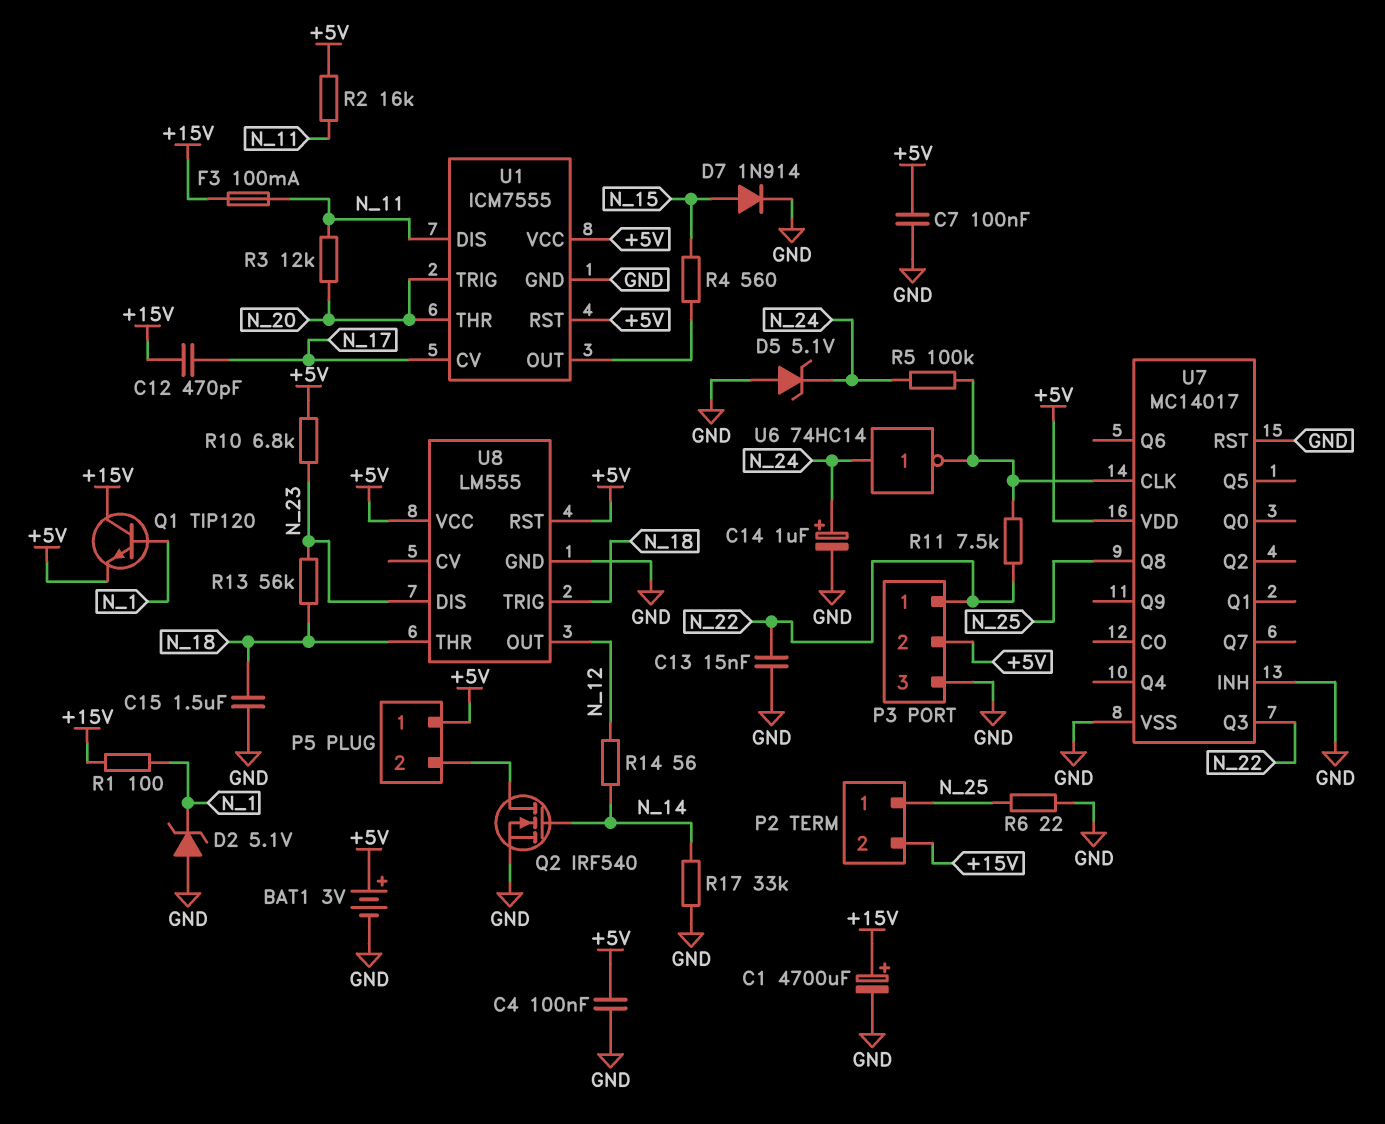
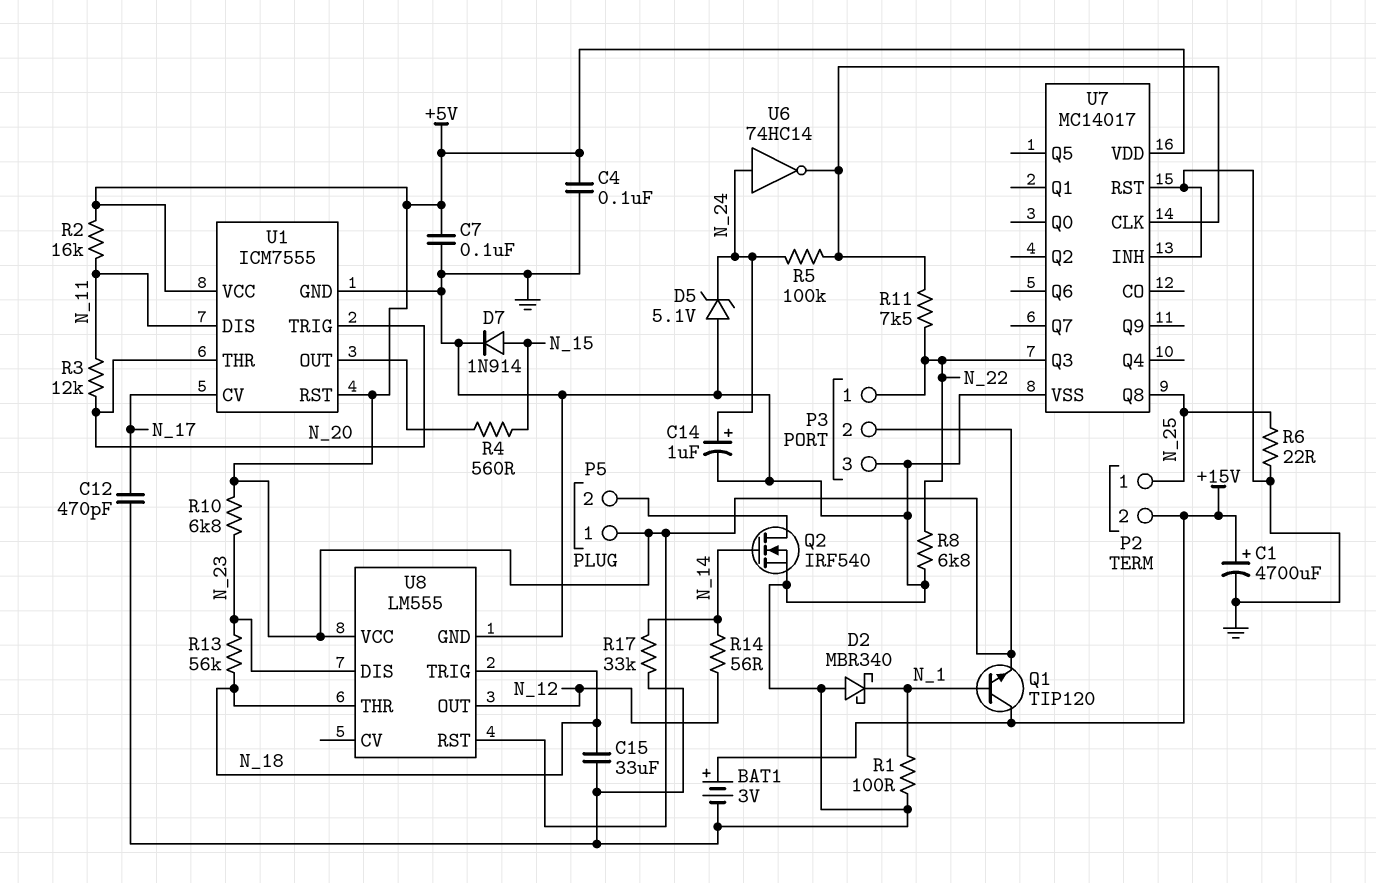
BAT1: 3V (plus +5V, minus GND) -> 3V (plus +15V, minus GND)
C12: 470pF (+15V, N_17) -> 470pF (GND, N_17)
C13: 15nF (GND, N_22) -> none
C15: 1.5uF (GND, N_18) -> 33uF (GND, N_18)
D2: zener 5.1V (A GND, K N_1) -> schottky MBR340 (A GND, K N_1)
F3: 100mA (+15V, N_11) -> none
R1: 100 (+15V, N_1) -> 100 (GND, N_1)
R8: none -> 6.8k (GND, N_22)

